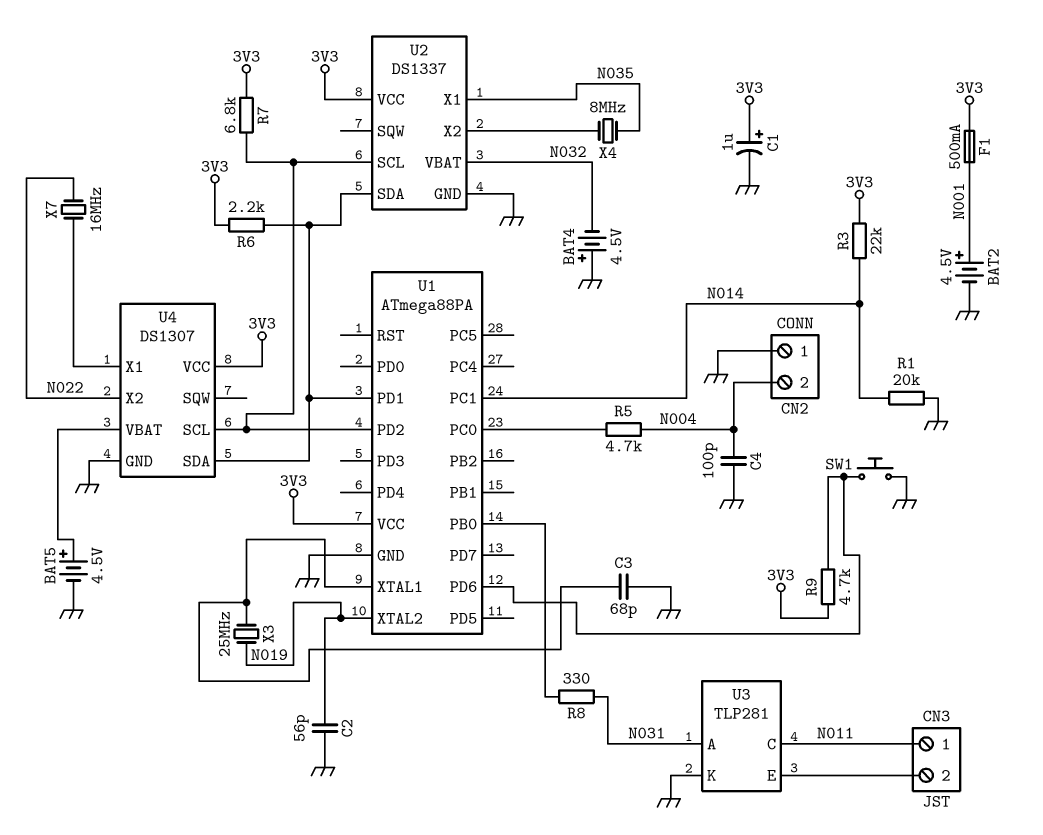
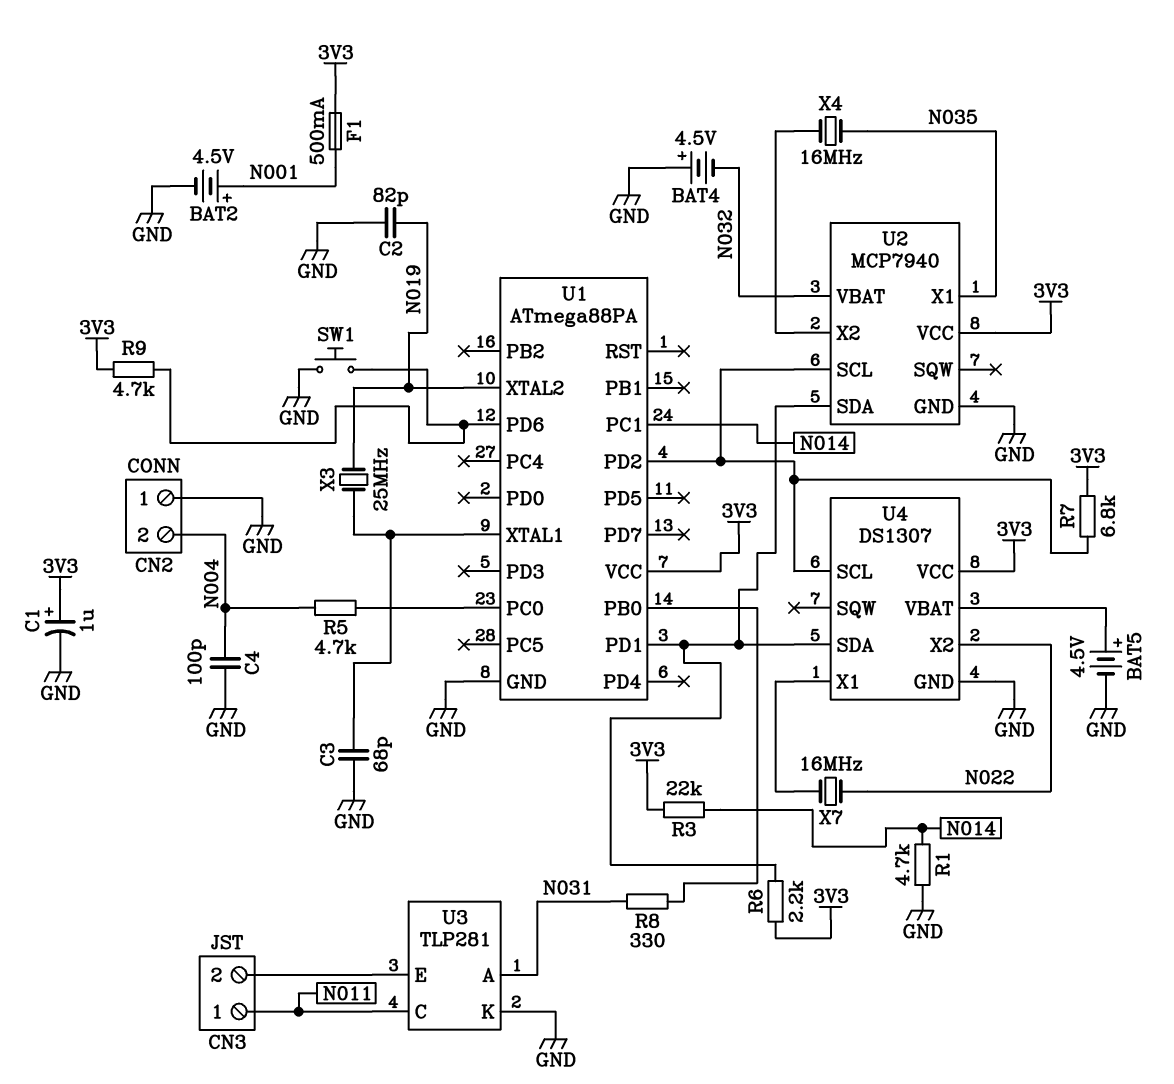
C2: 56pF (GND, N019) -> 82pF (GND, N019)
R1: 20k (GND, N014) -> 4.7k (GND, N014)
U2: DS1337 -> MCP7940
X4: 8MHz (N035, U2/X2) -> 16MHz (N035, U2/X2)

